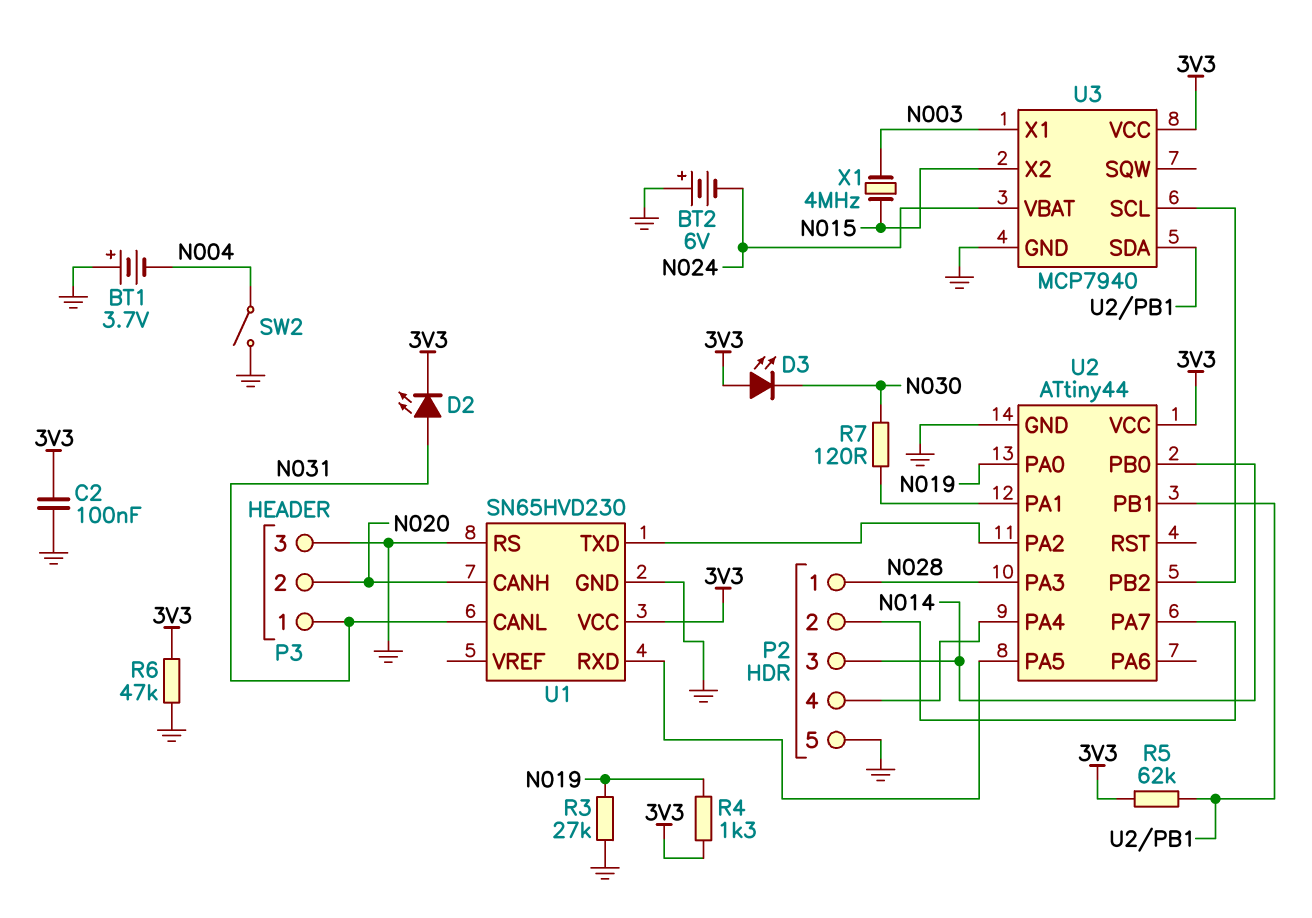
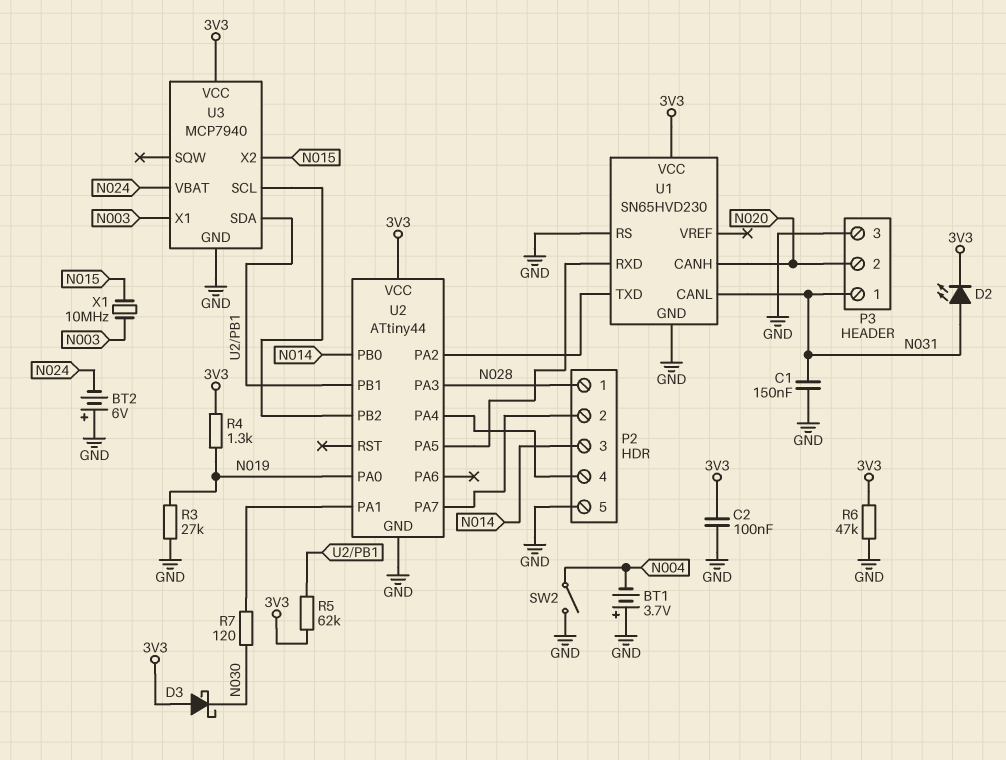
C1: none -> 150nF (GND, N031)
D3: LED (A 3V3, K N030) -> schottky (A 3V3, K N030)
X1: 4MHz (N003, N015) -> 10MHz (N003, N015)

